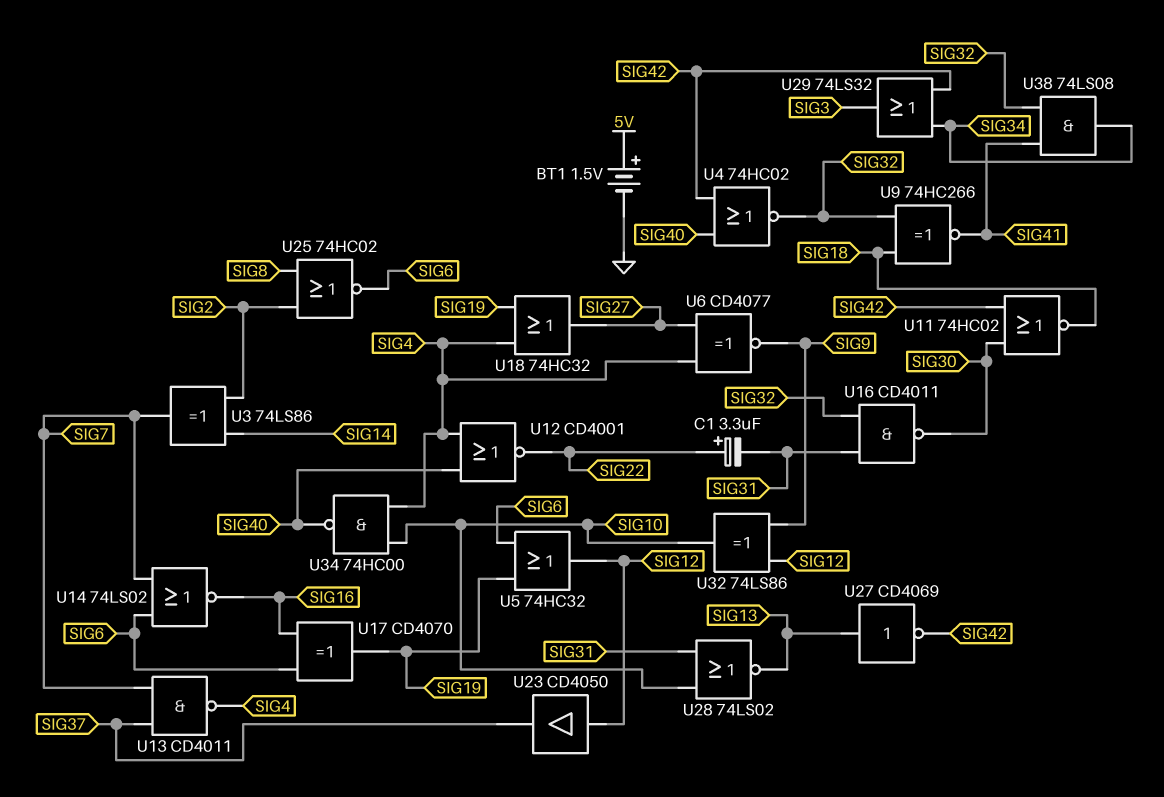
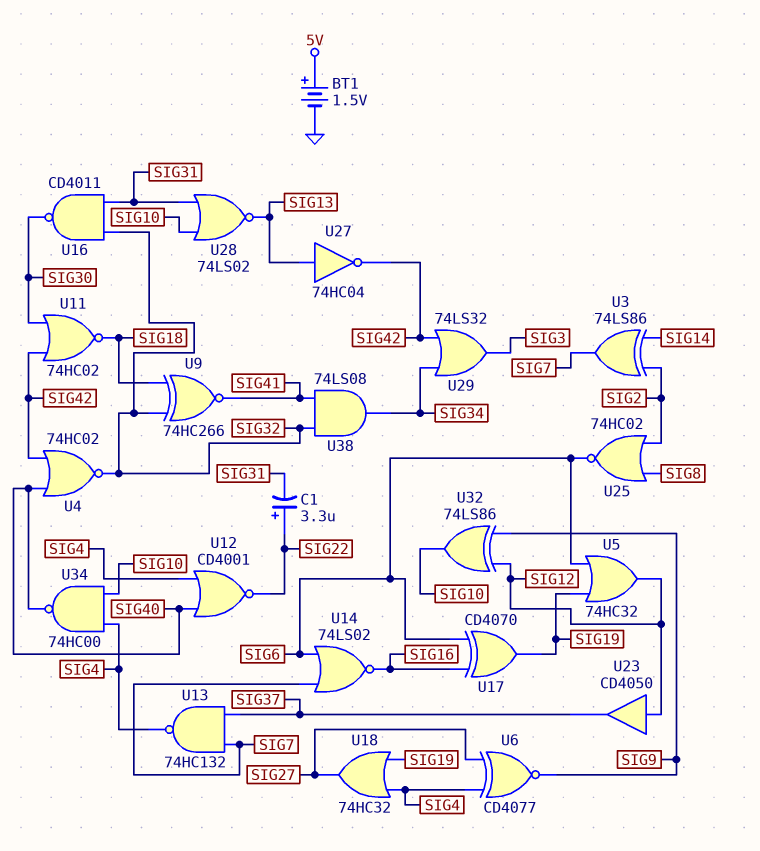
U13: NAND CD4011 (in SIG7, in SIG37, out SIG4) -> NAND 74HC132 (in SIG7, in SIG37, out SIG4)
U27: NOT CD4069 (in SIG13, out SIG42) -> NOT 74HC04 (in SIG13, out SIG42)

